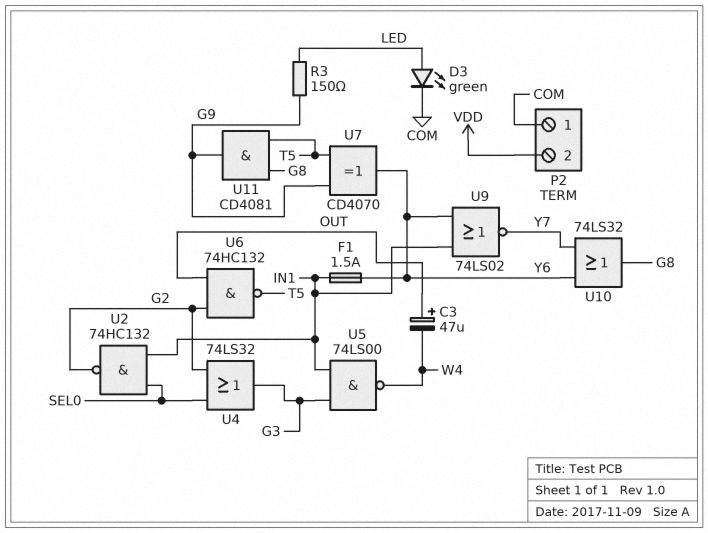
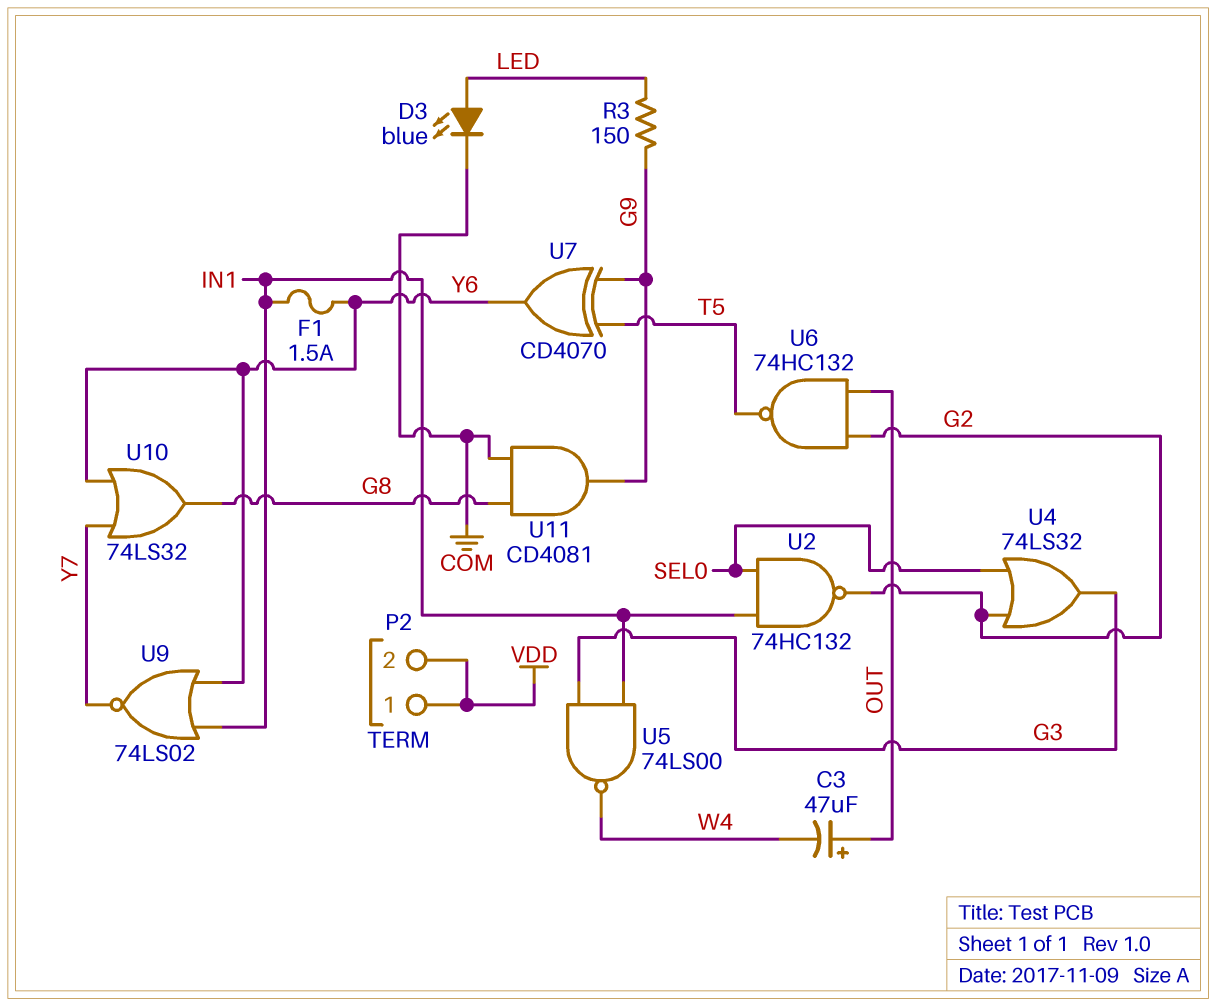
D3: LED green (A LED, K COM) -> LED blue (A LED, K COM)
P2 pin 1: COM -> VDD
U11: AND CD4081 (in G8, in T5, out G9) -> AND CD4081 (in COM, in G8, out G9)

